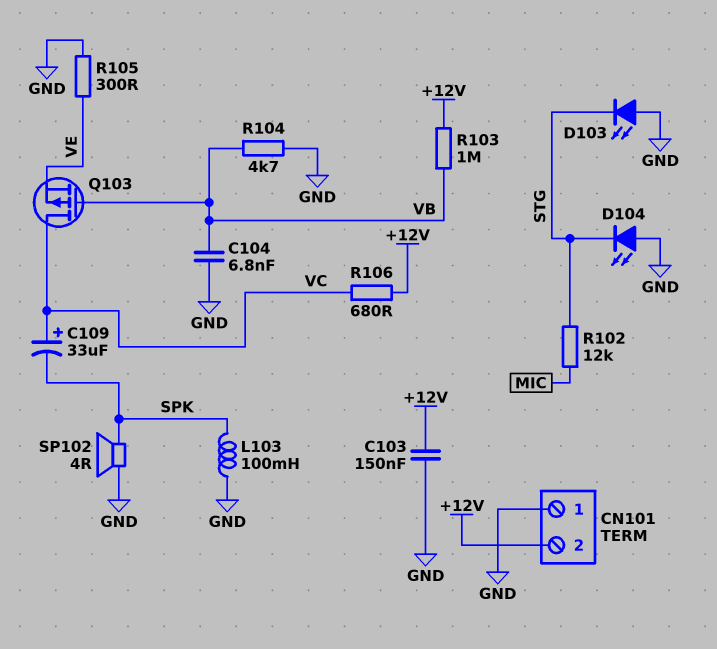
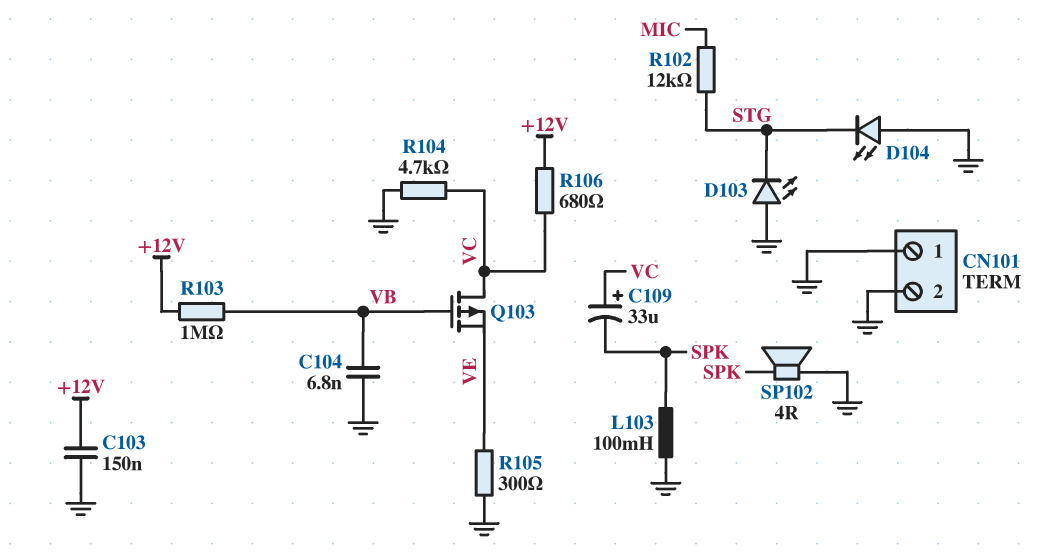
CN101 pin 2: +12V -> GND
R104: 4.7k (GND, VB) -> 4.7k (GND, VC)

